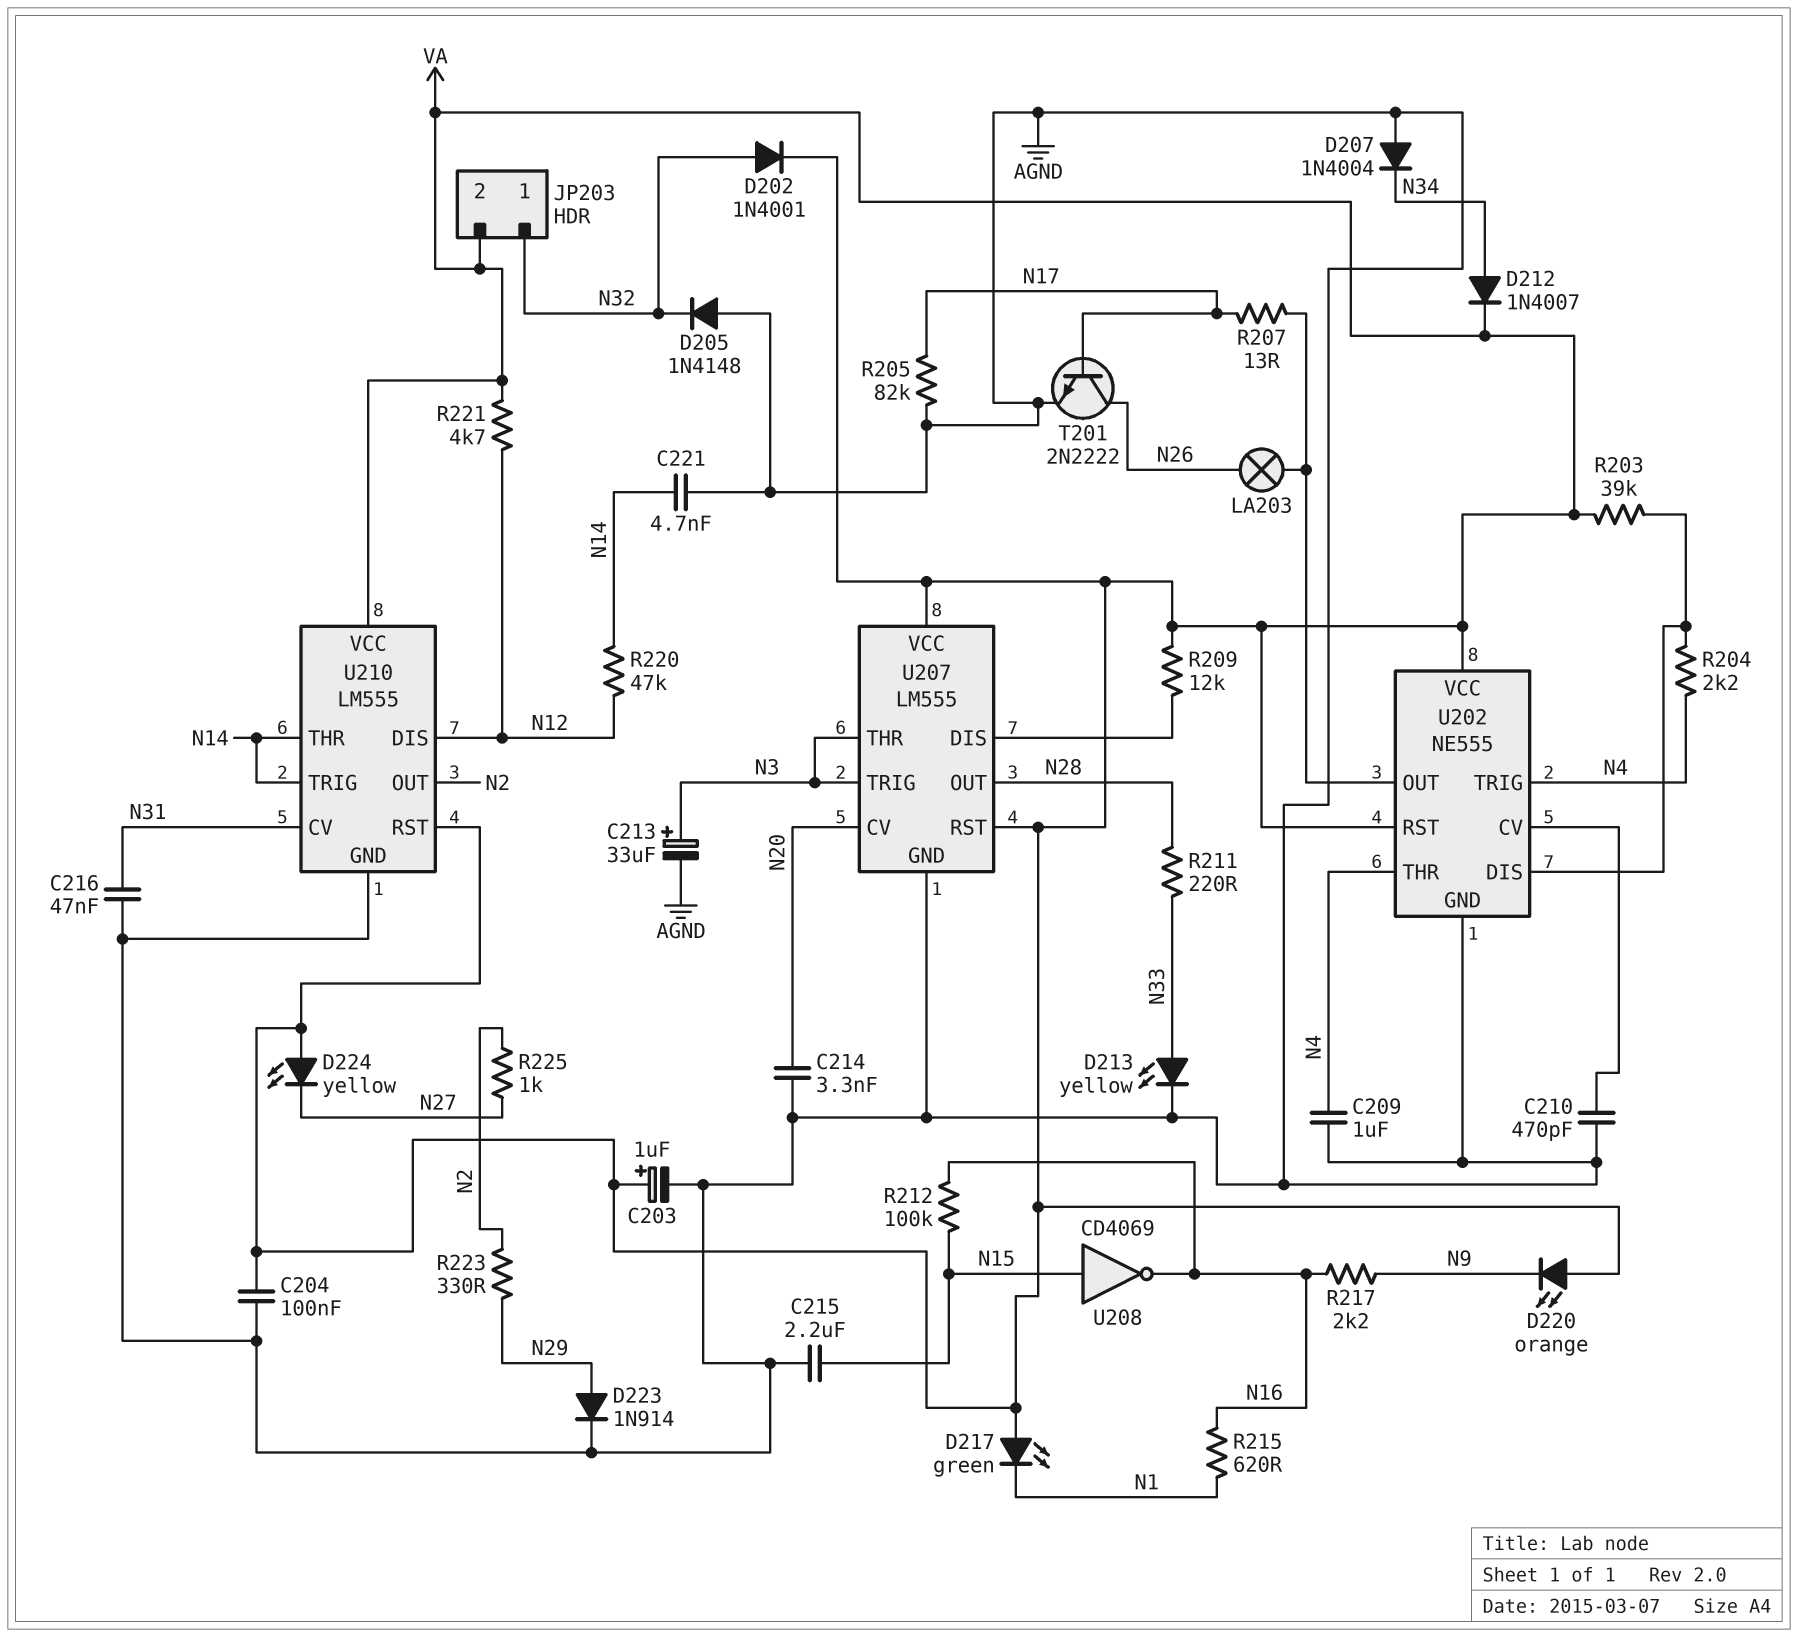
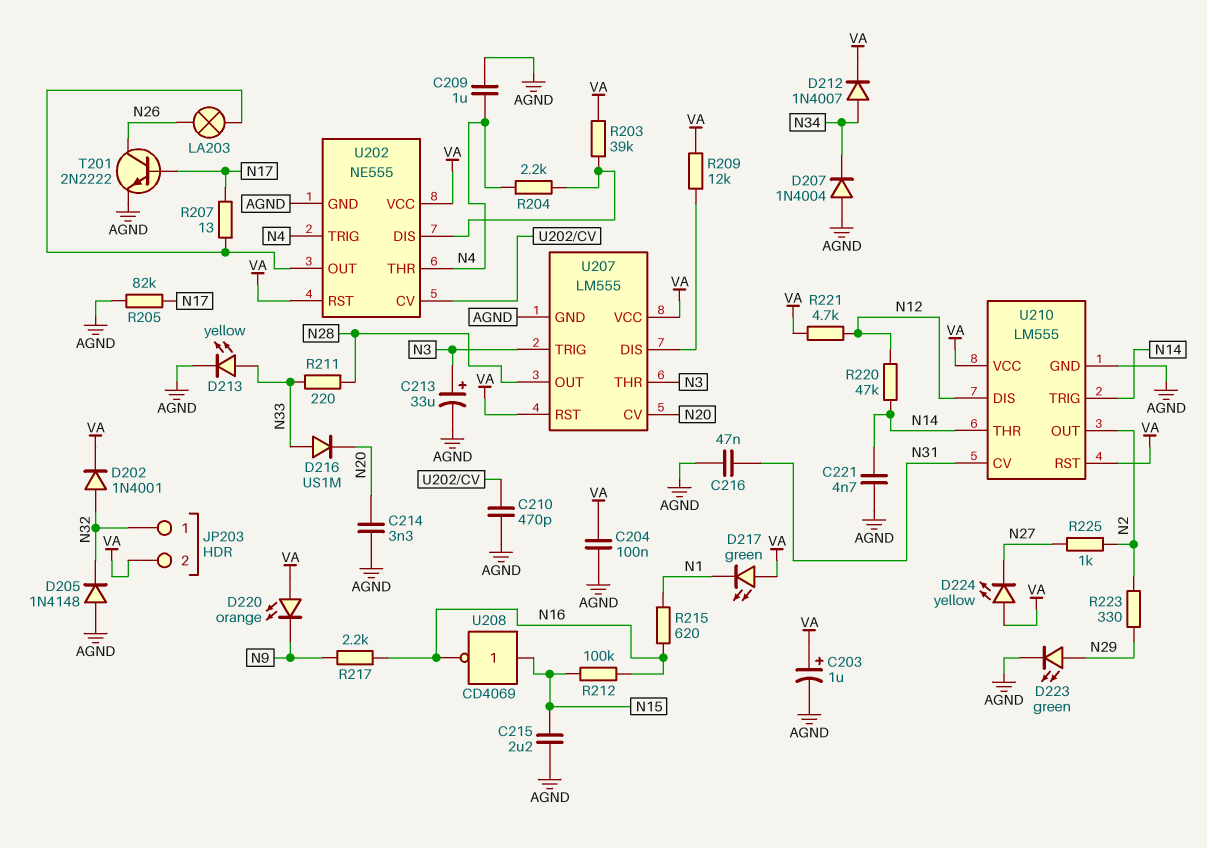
D216: none -> diode US1M (A N33, K N20)
D223: diode 1N914 (A N29, K AGND) -> LED green (A N29, K AGND)

